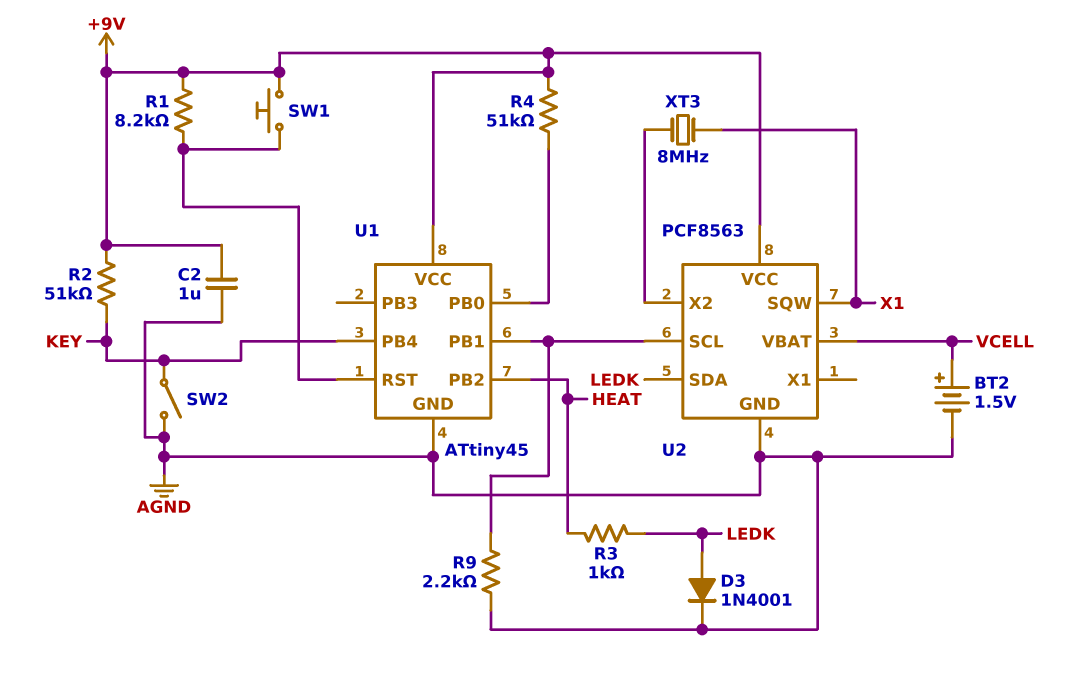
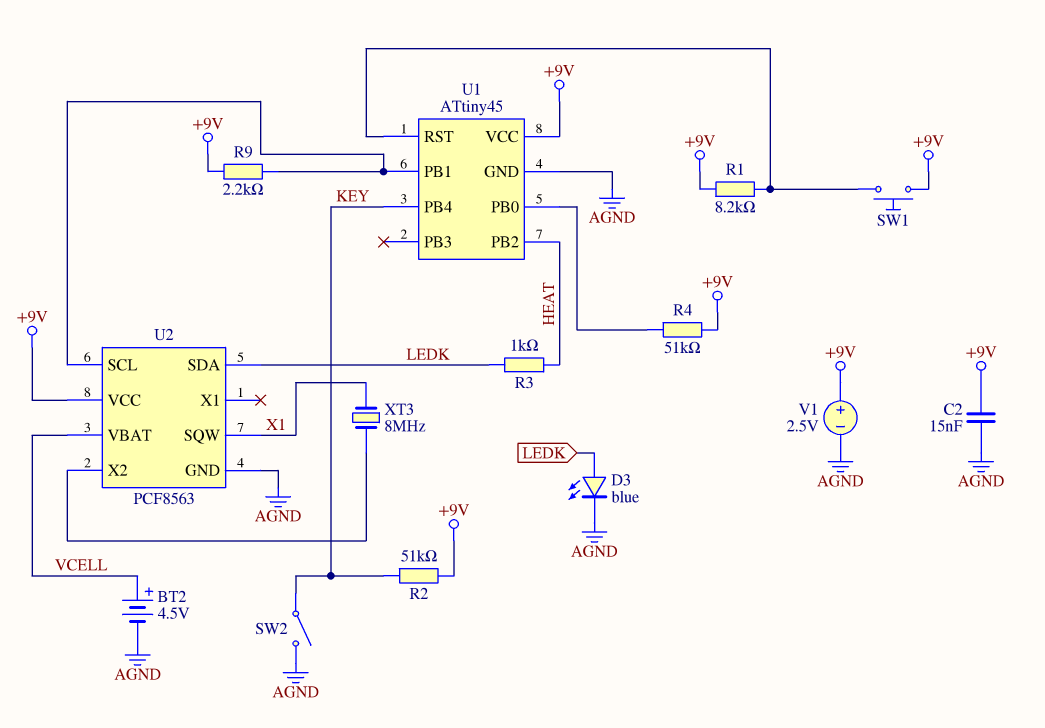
BT2: 1.5V (plus VCELL, minus AGND) -> 4.5V (plus VCELL, minus AGND)
C2: 1uF (+9V, AGND) -> 15nF (+9V, AGND)
D3: diode 1N4001 (A LEDK, K AGND) -> LED blue (A LEDK, K AGND)
R9: 2.2k (AGND, U1/PB1) -> 2.2k (+9V, U1/PB1)
V1: none -> 2.5V (plus +9V, minus AGND)

